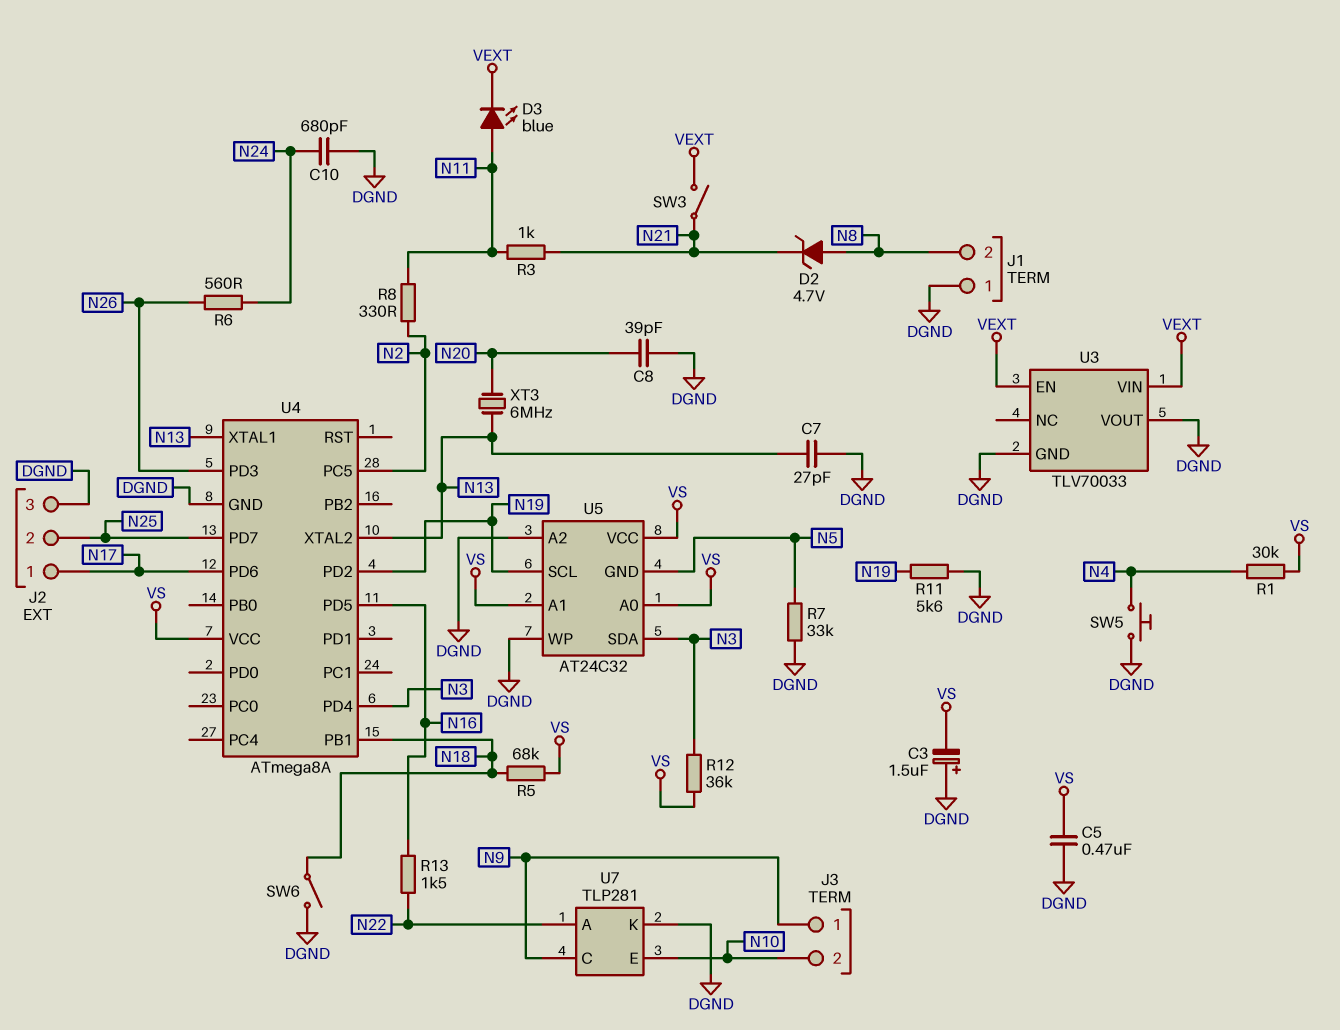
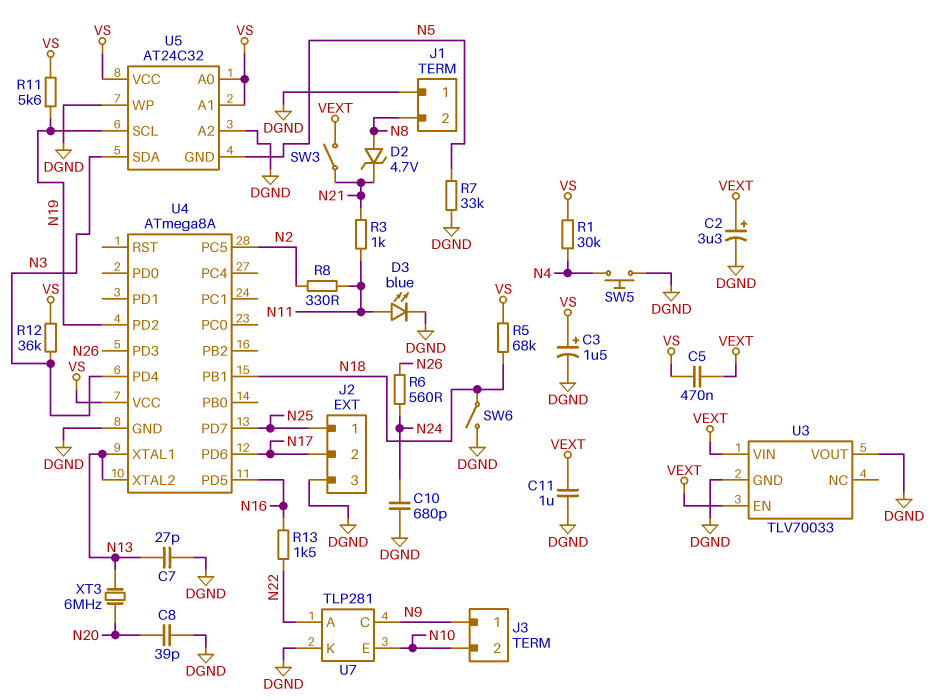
C2: none -> 3.3uF (plus VEXT, minus DGND)
C3: 1.5uF (plus DGND, minus VS) -> 1.5uF (plus VS, minus DGND)
C5: 470nF (DGND, VS) -> 470nF (VEXT, VS)
C11: none -> 1uF (DGND, VEXT)
D3: LED blue (A N11, K VEXT) -> LED blue (A N11, K DGND)
J2 pin 1: N17 -> N25
J2 pin 2: N25 -> N17
R11: 5.6k (DGND, N19) -> 5.6k (N19, VS)

